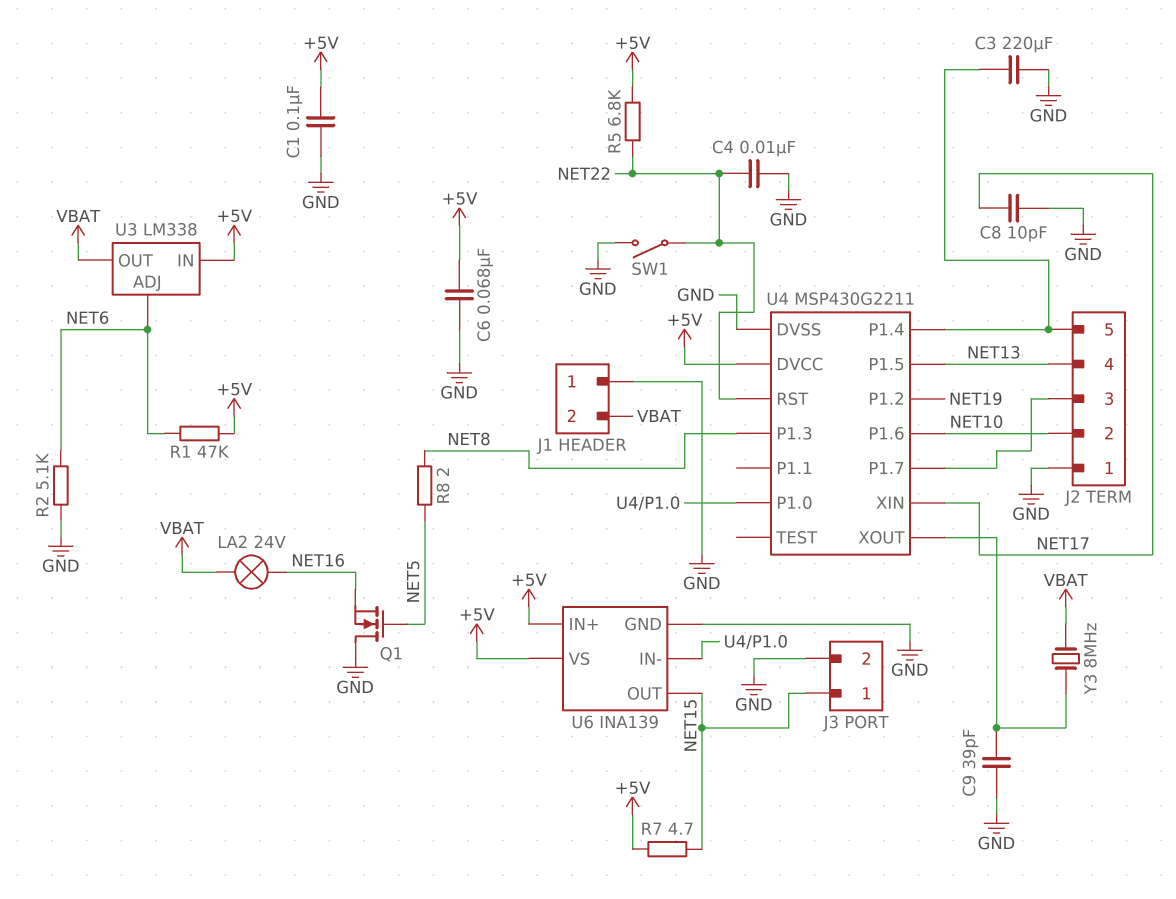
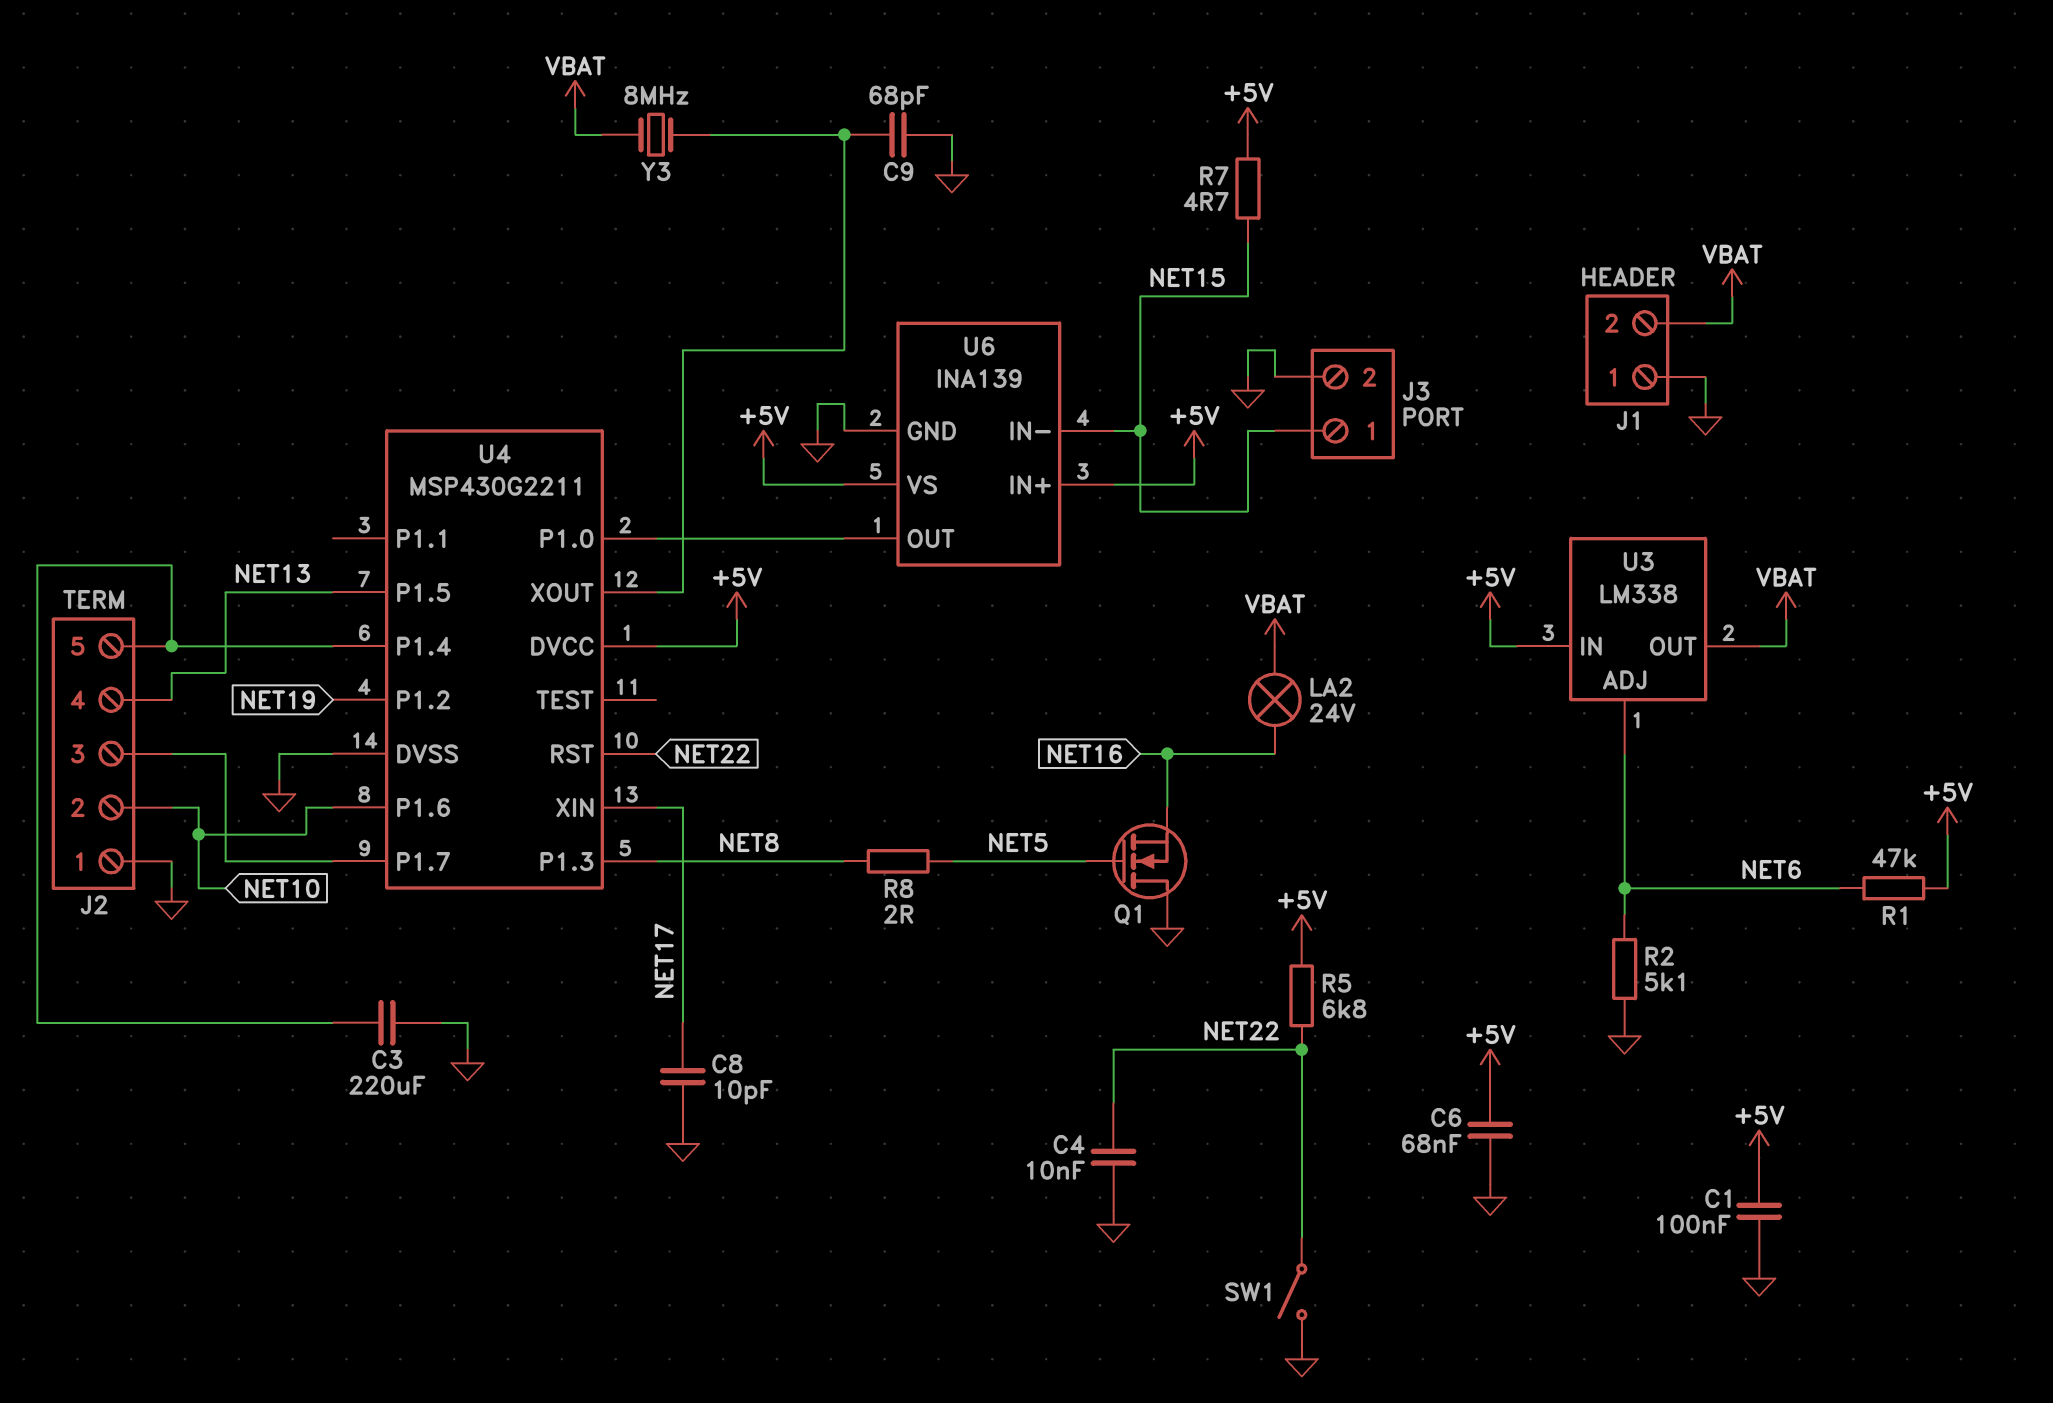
C9: 39pF (GND, U4/XOUT) -> 68pF (GND, U4/XOUT)
U6 pin IN-: U4/P1.0 -> NET15
U6 pin OUT: NET15 -> U4/P1.0

